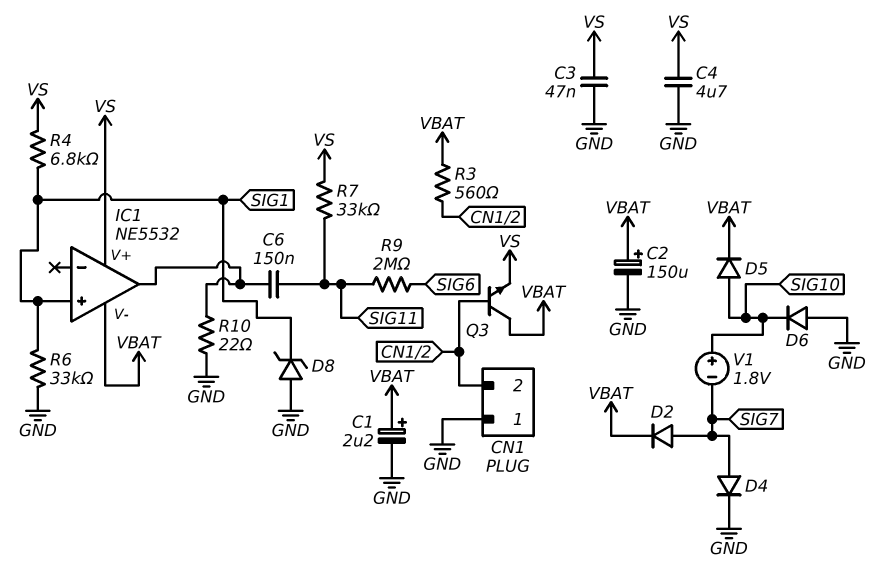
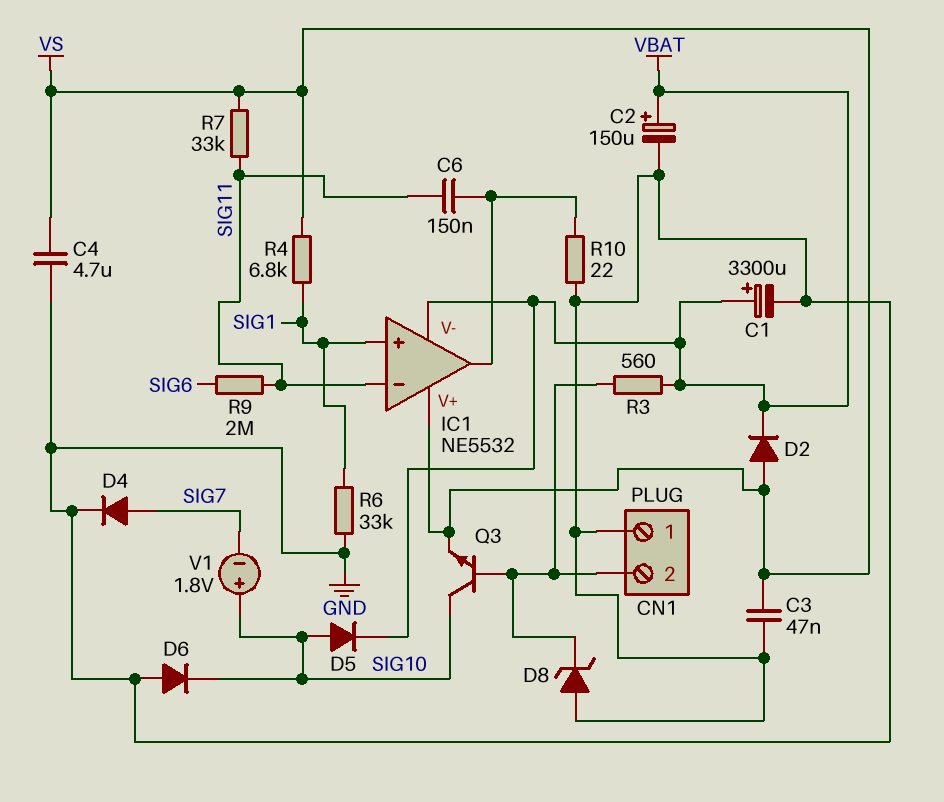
C1: 2.2uF (plus VBAT, minus GND) -> 3300uF (plus VBAT, minus GND)
D2: diode (A SIG7, K VBAT) -> diode (A VS, K VBAT)
D8: zener (A GND, K SIG1) -> zener (A GND, K CN1/2)
IC1 pin in-: none -> SIG11
Q3: NPN (B CN1/2, C VBAT, E VS) -> NPN (B CN1/2, C SIG10, E VS)

